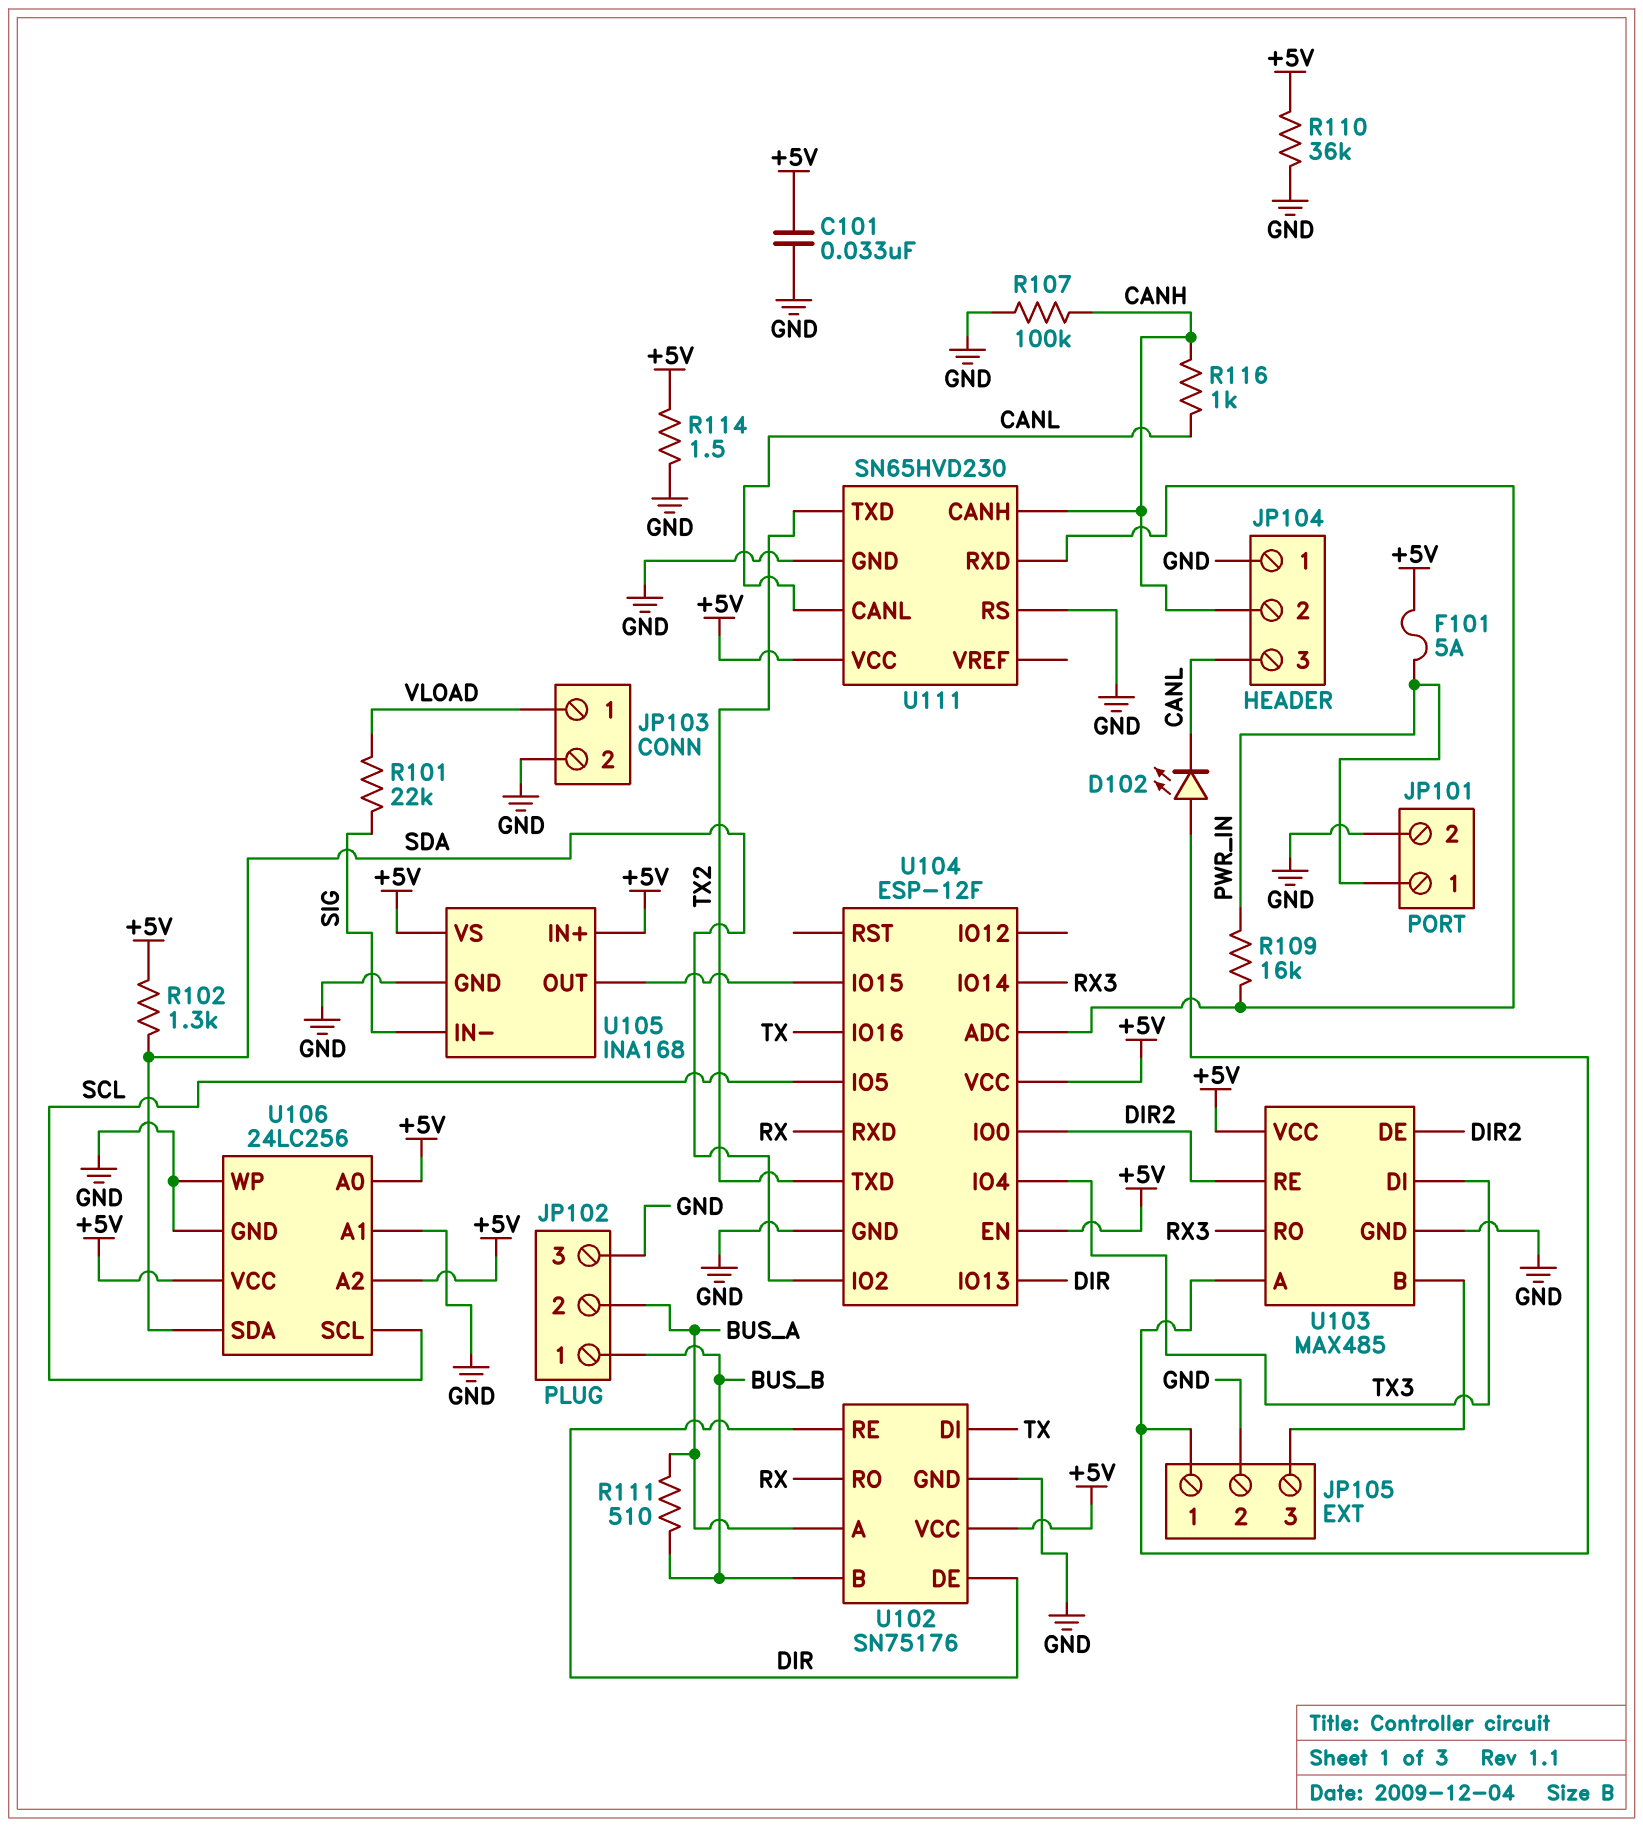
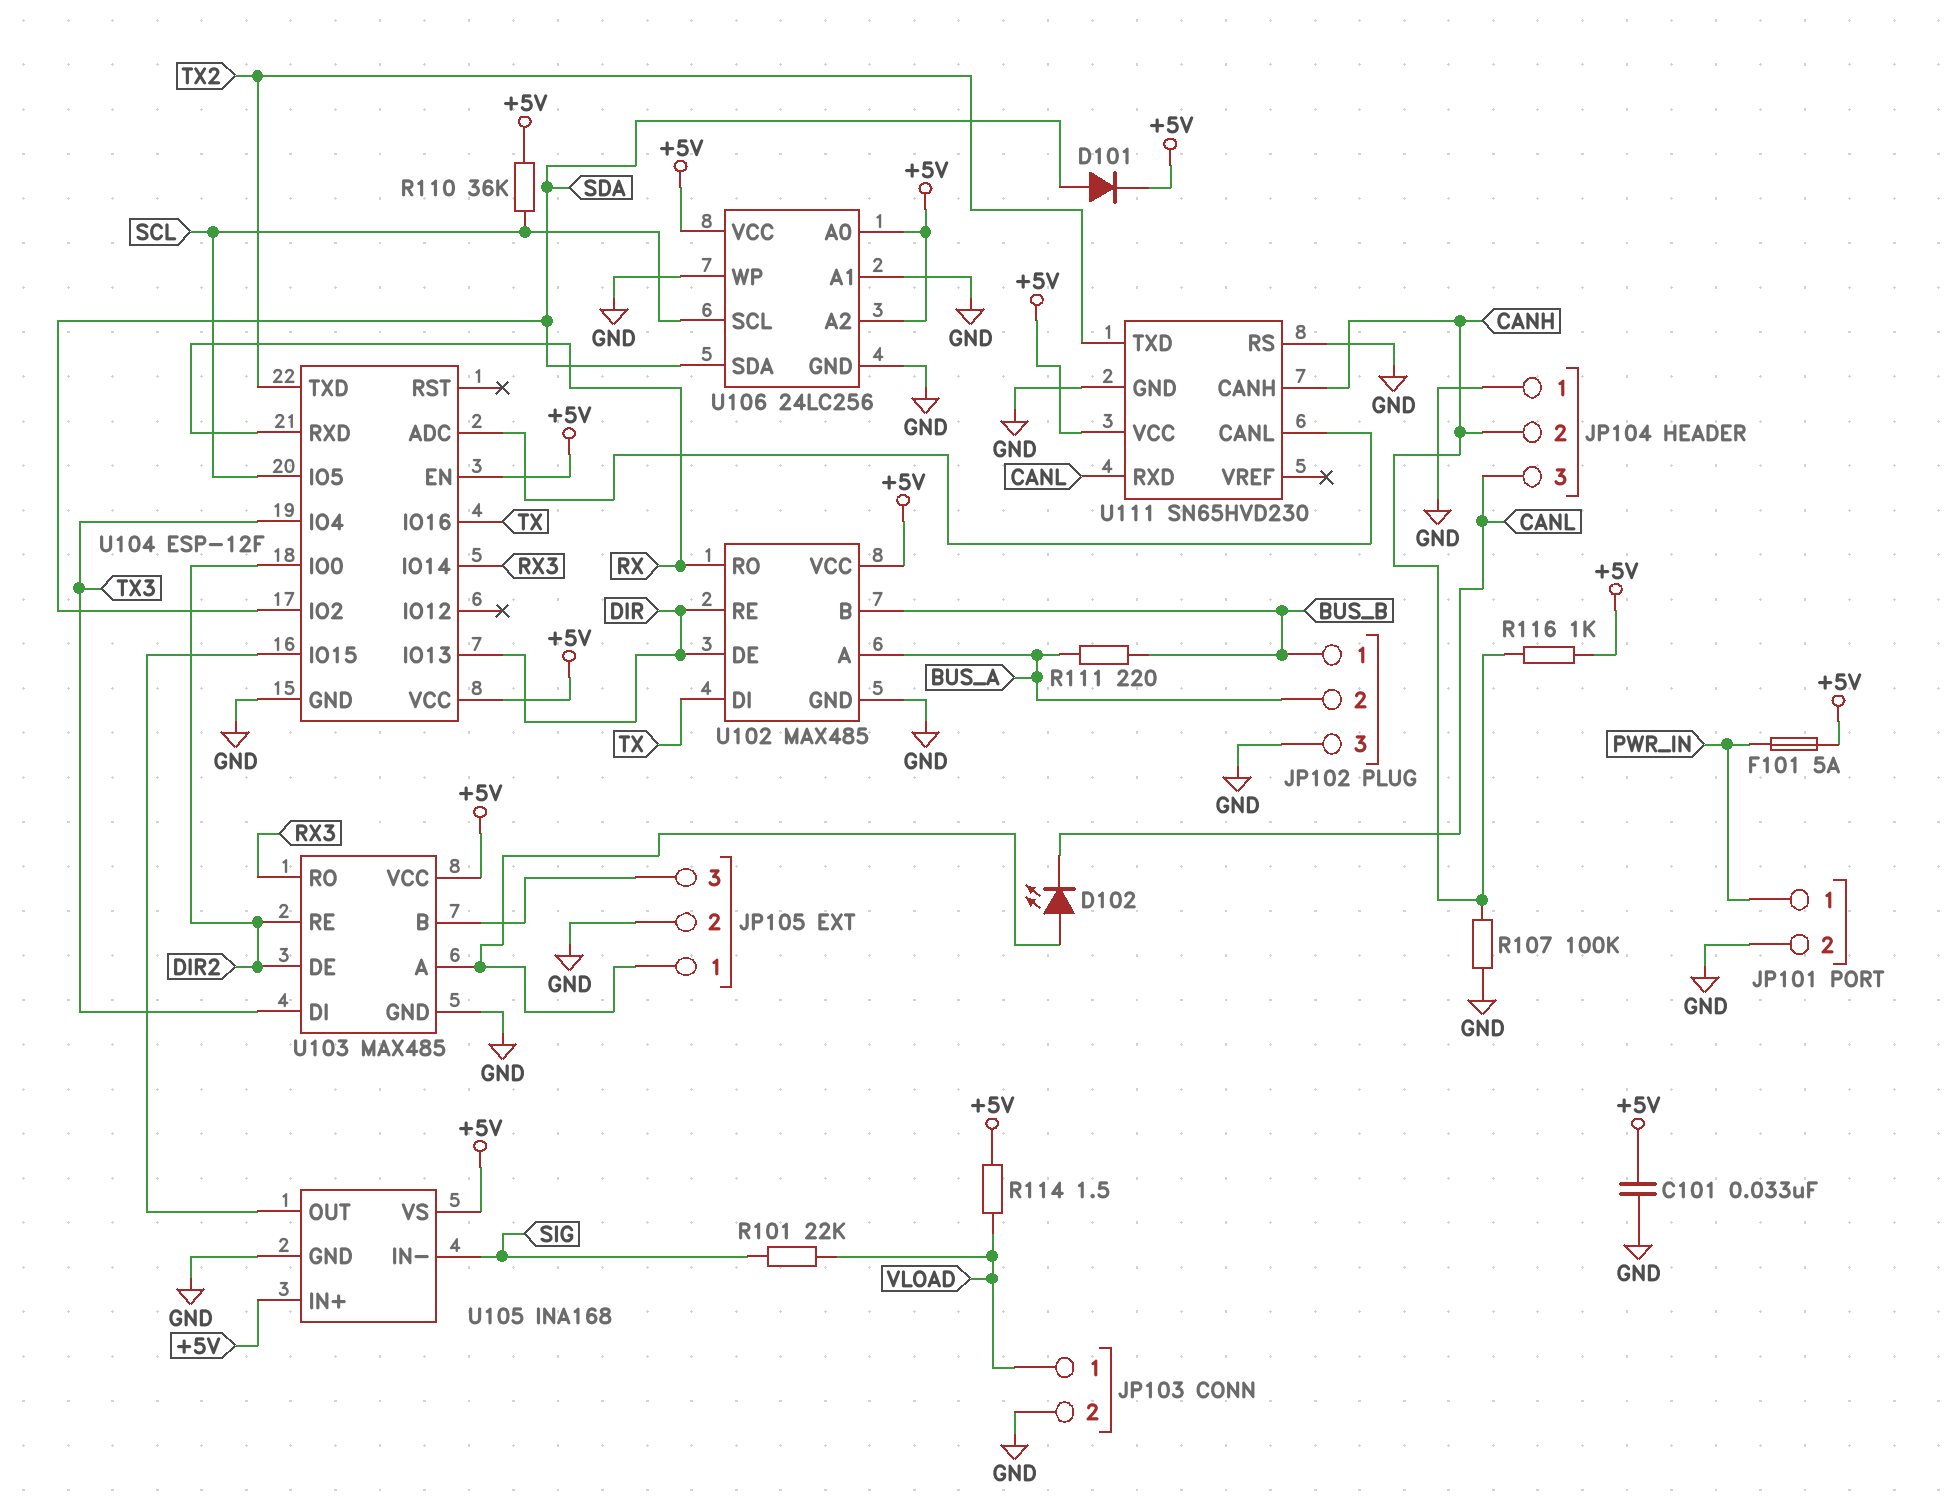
D101: none -> diode (A SDA, K +5V)
R102: 1.3k (+5V, SDA) -> none
R109: 16k (PWR_IN, U104/ADC) -> none
R110: 36k (+5V, GND) -> 36k (+5V, SCL)
R111: 510 (BUS_A, BUS_B) -> 220 (BUS_A, BUS_B)
R114: 1.5 (+5V, GND) -> 1.5 (+5V, VLOAD)
R116: 1k (CANH, CANL) -> 1k (+5V, CANH)
U102: SN75176 -> MAX485
U111 pin CANL: CANL -> U104/ADC
U111 pin RXD: U104/ADC -> CANL

